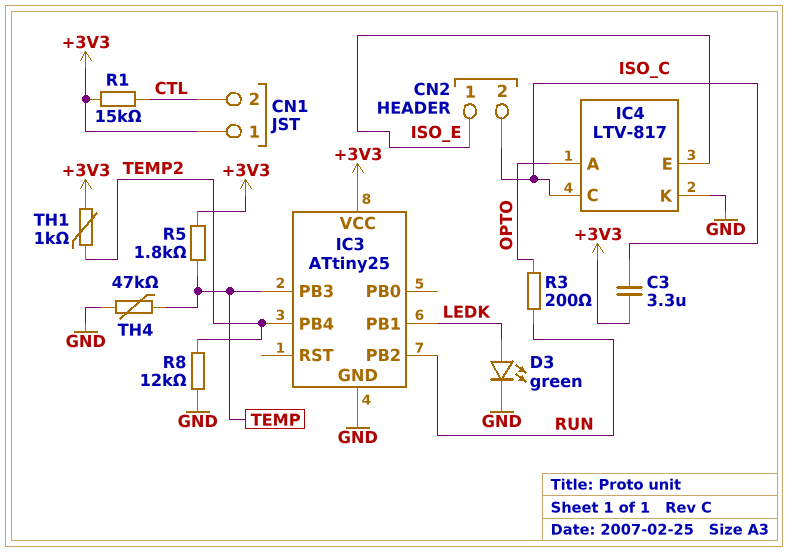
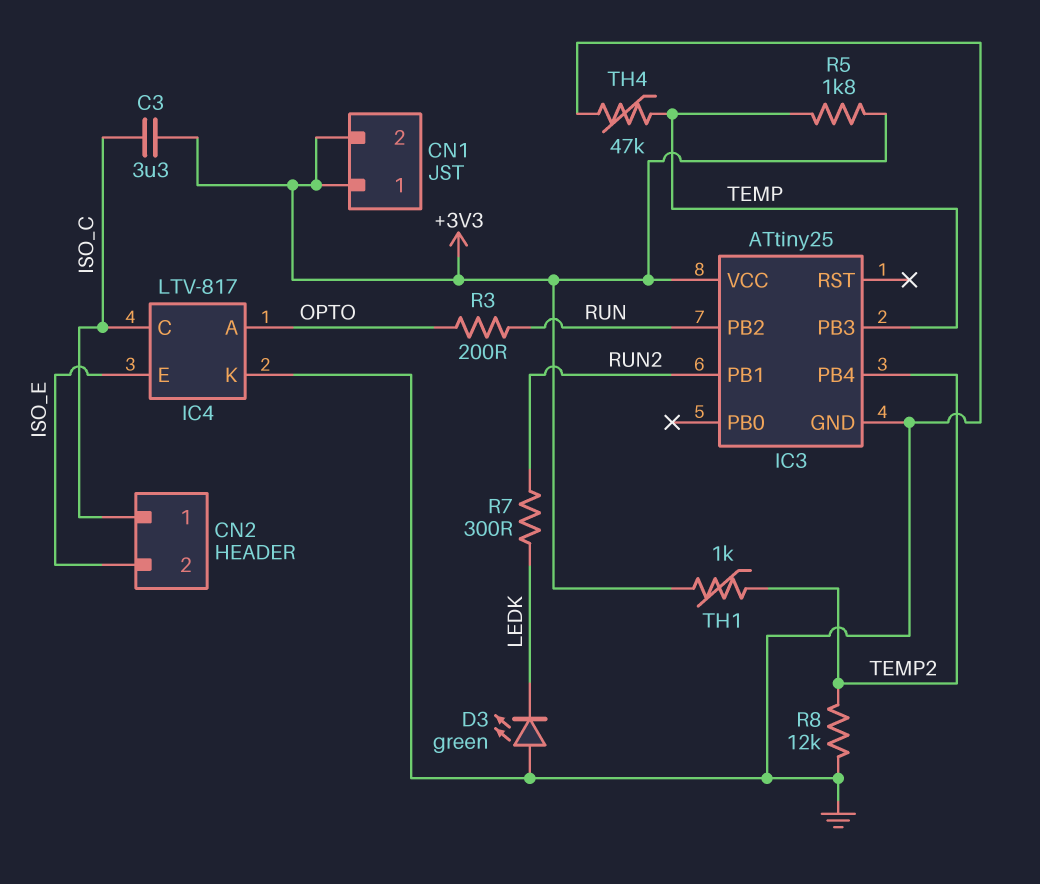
CN1 pin 2: CTL -> +3V3
CN2 pin 1: ISO_E -> ISO_C
CN2 pin 2: ISO_C -> ISO_E
D3: LED green (A LEDK, K GND) -> LED green (A GND, K LEDK)
IC3 pin PB1: LEDK -> RUN2
R1: 15k (+3V3, CTL) -> none
R7: none -> 300 (LEDK, RUN2)

